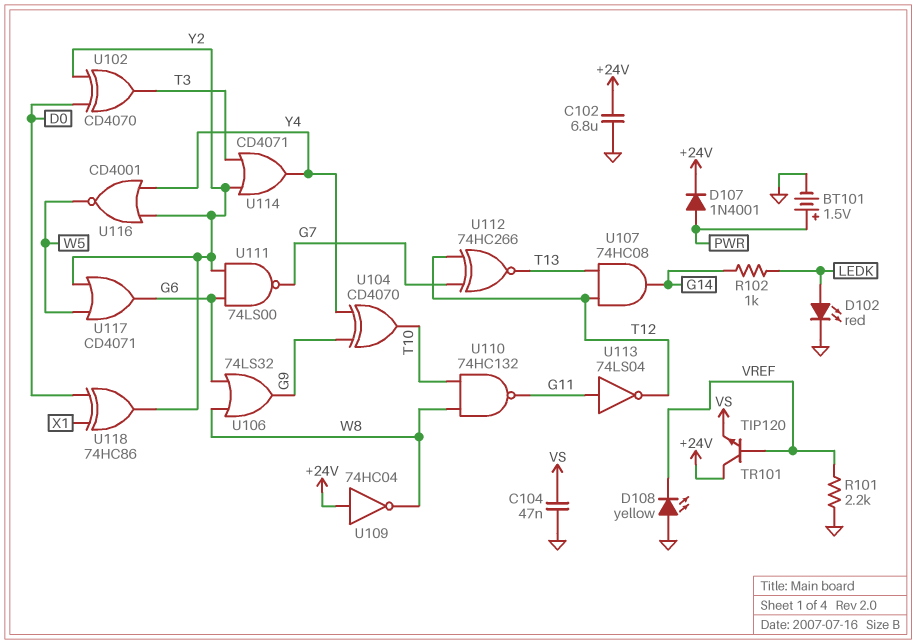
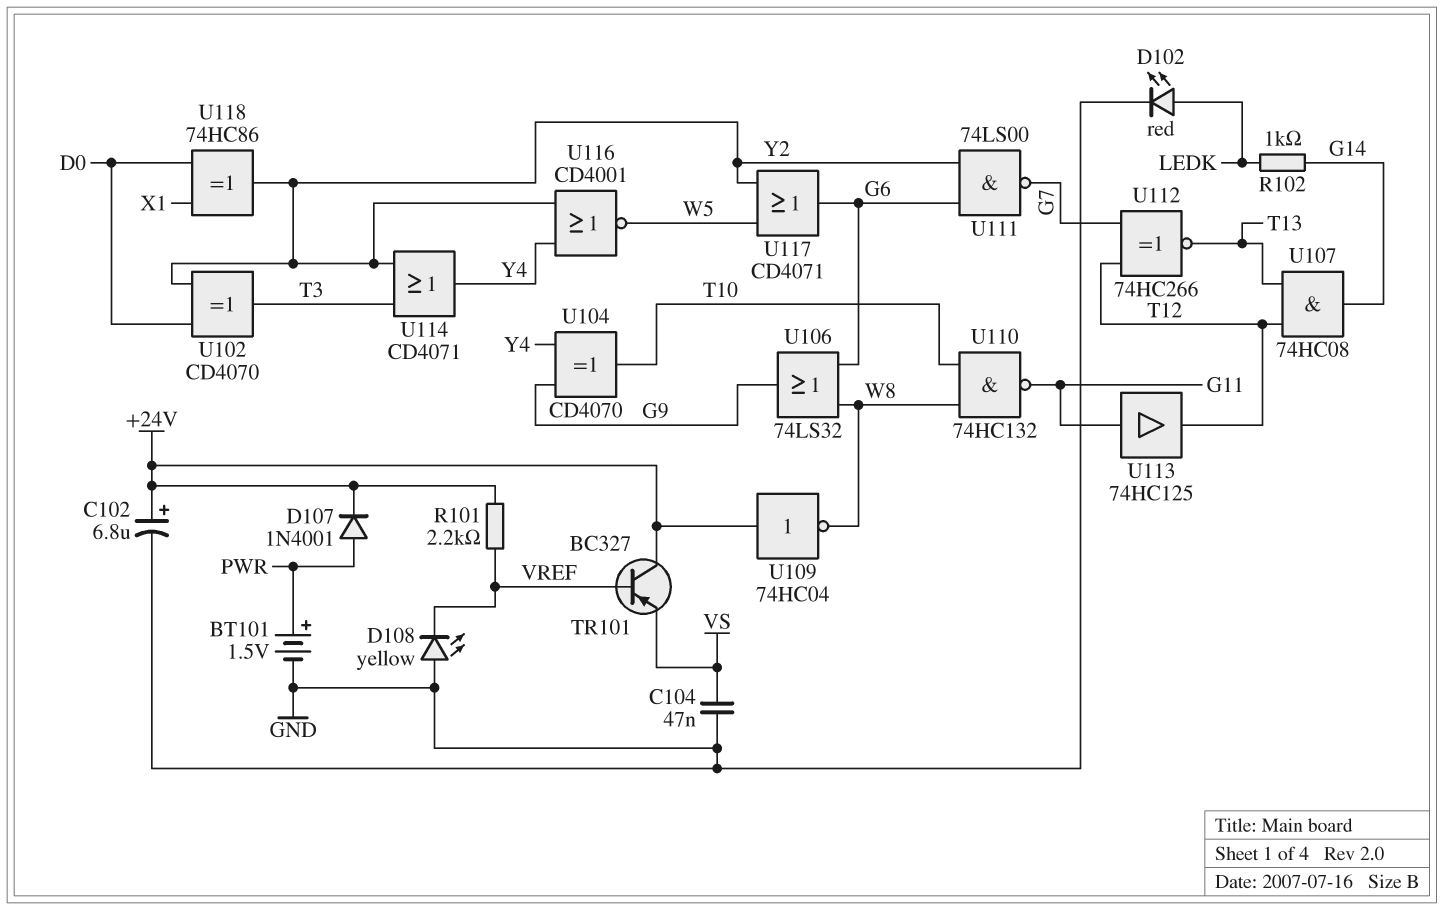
C102: 6.8uF (+24V, GND) -> 6.8uF (plus +24V, minus GND)
R101: 2.2k (GND, VREF) -> 2.2k (+24V, VREF)
TR101: NPN TIP120 (B VREF, C +24V, E VS) -> PNP BC327 (B VREF, C +24V, E VS)
U113: NOT 74LS04 (in G11, out T12) -> buffer 74HC125 (in G11, out T12)

